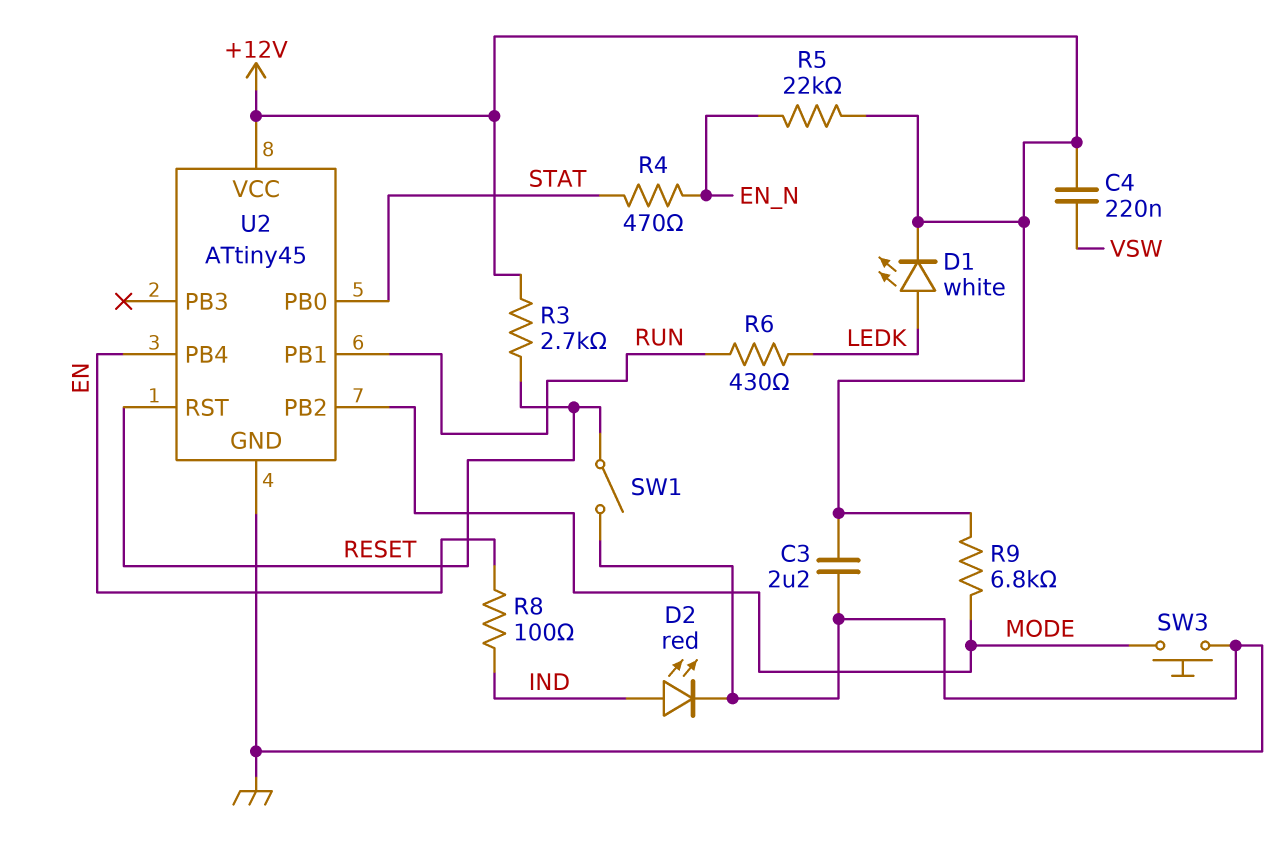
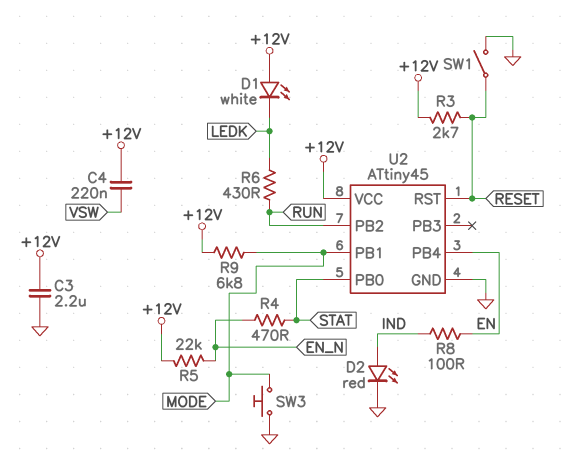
D1: LED white (A LEDK, K +12V) -> LED white (A +12V, K LEDK)
U2 pin PB1: RUN -> MODE
U2 pin PB2: MODE -> RUN

